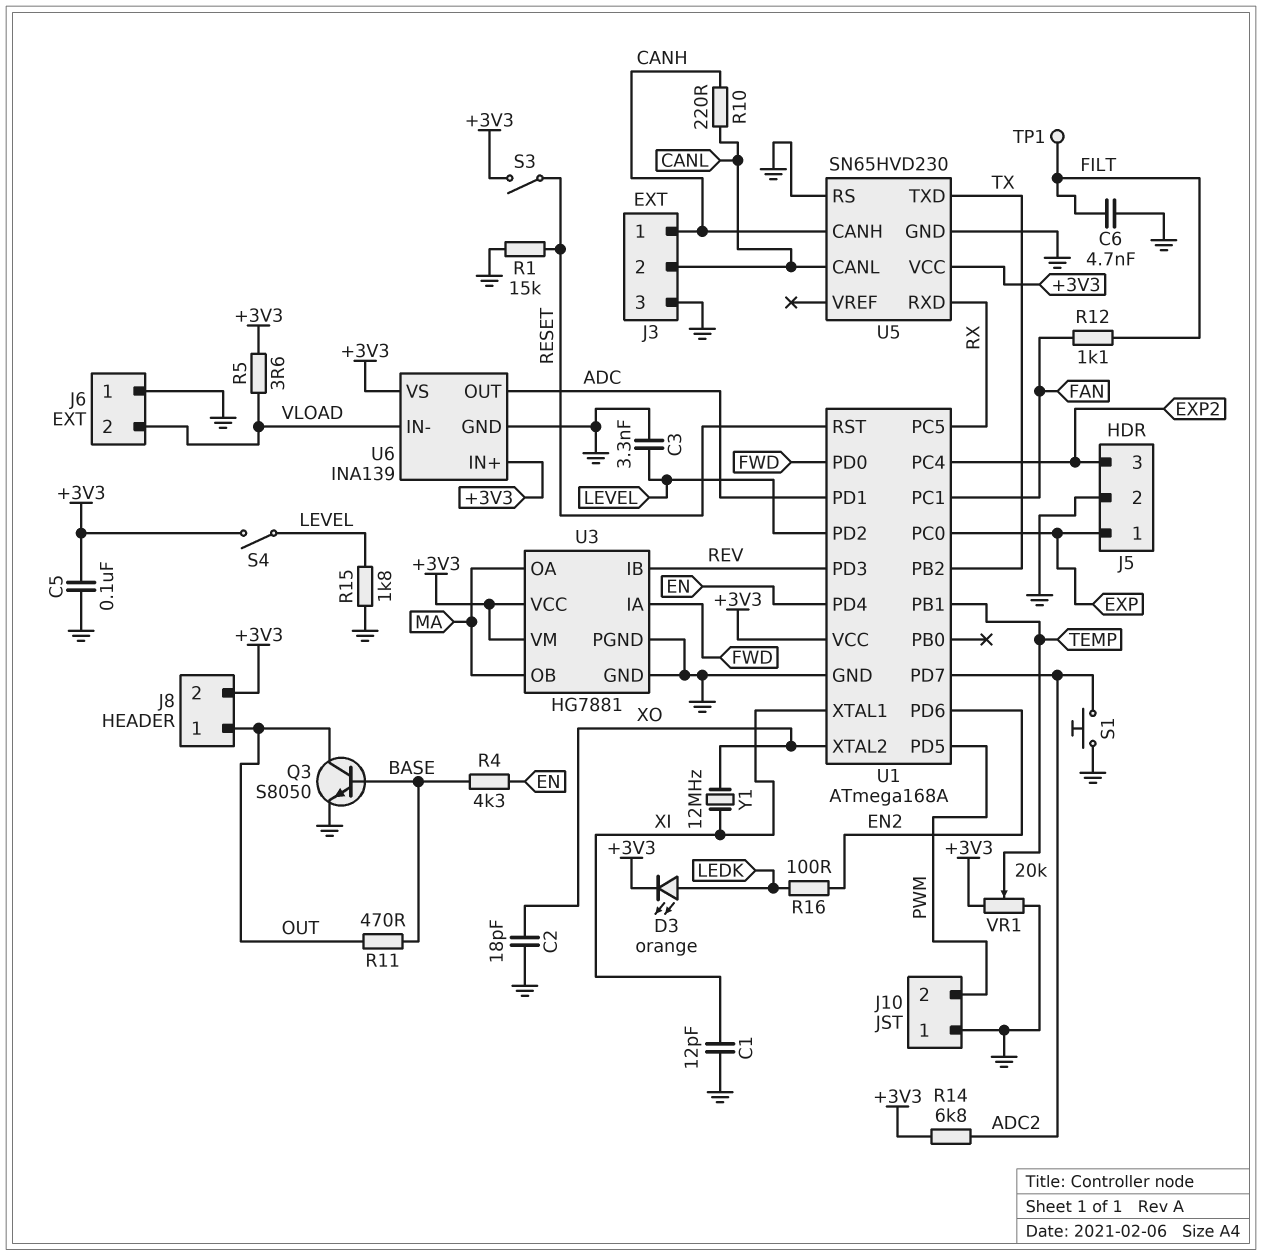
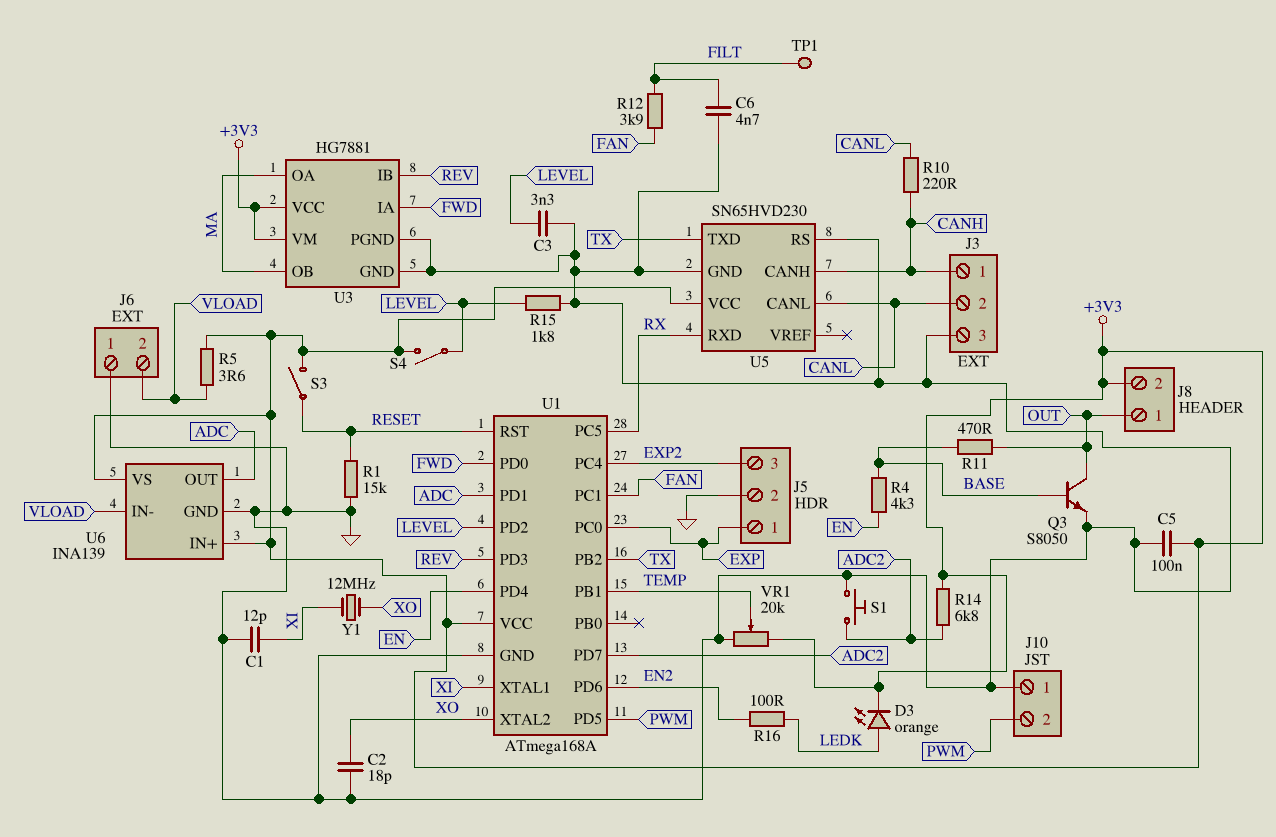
R12: 1.1k (FAN, FILT) -> 3.9k (FAN, FILT)

